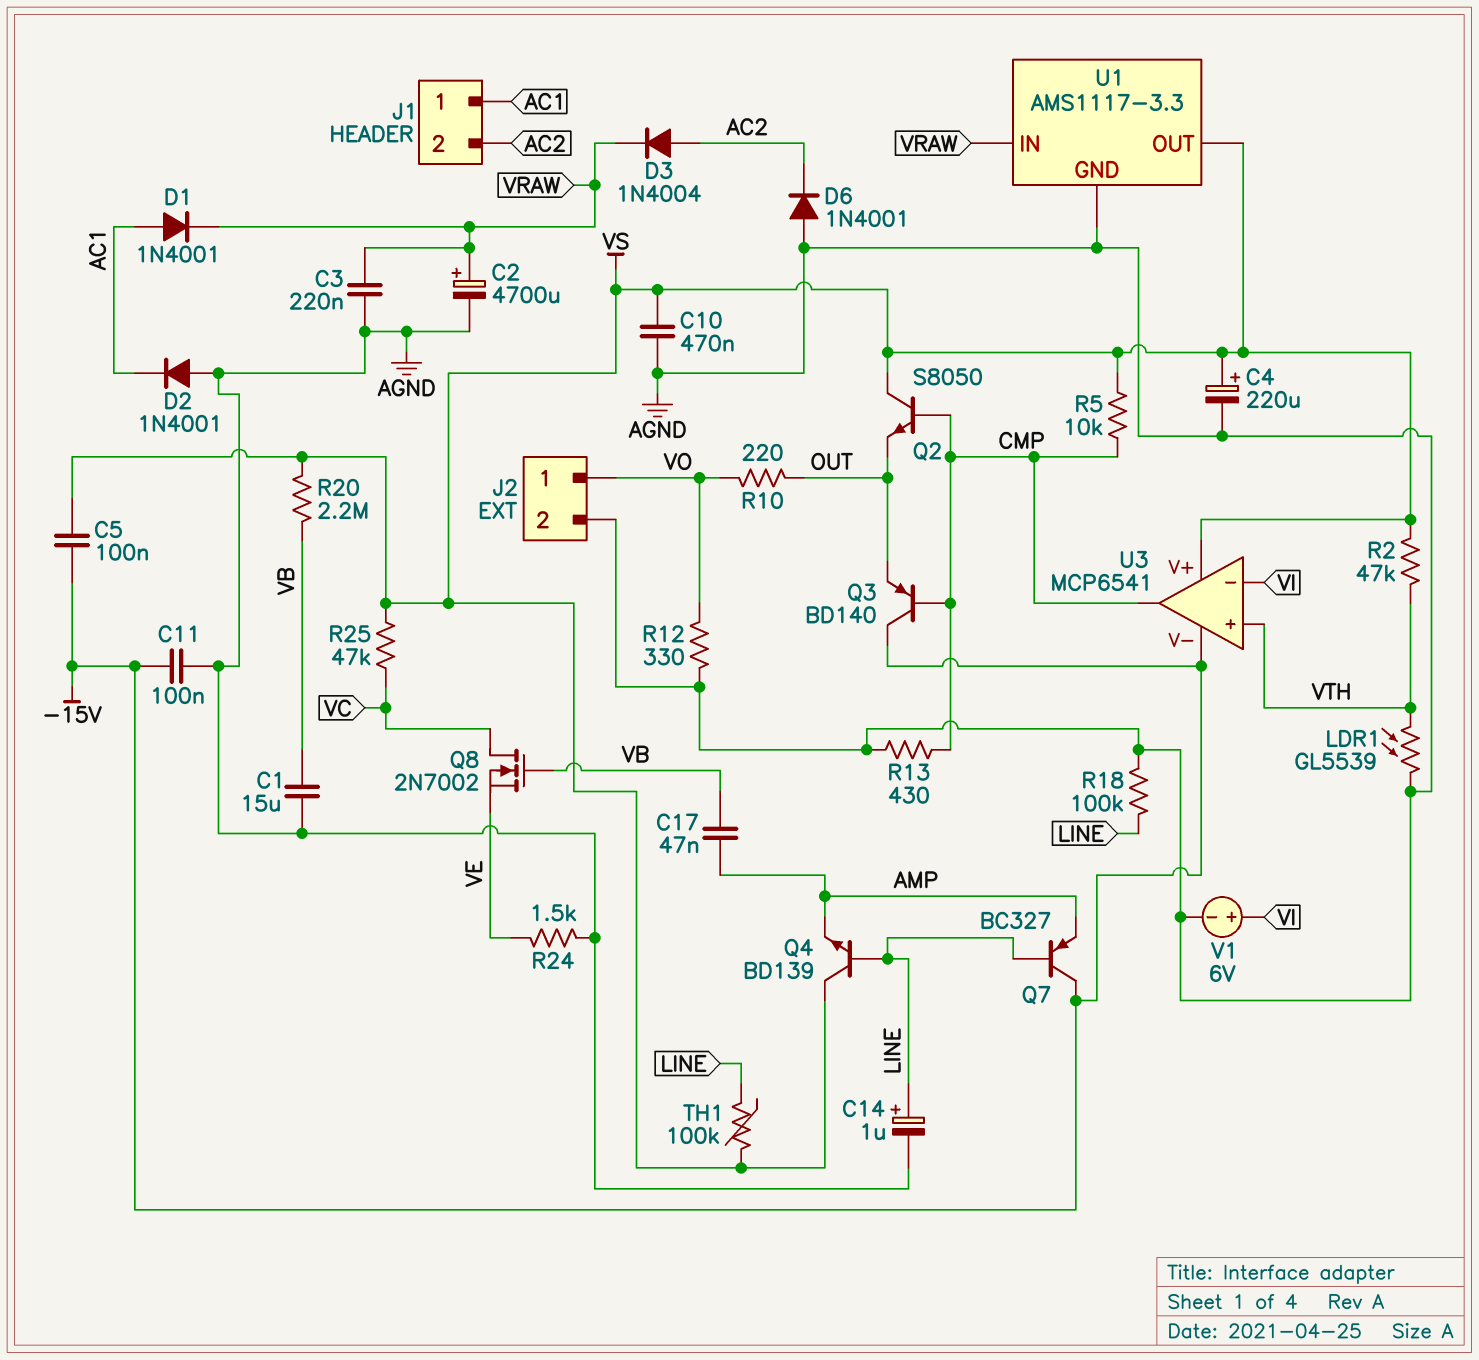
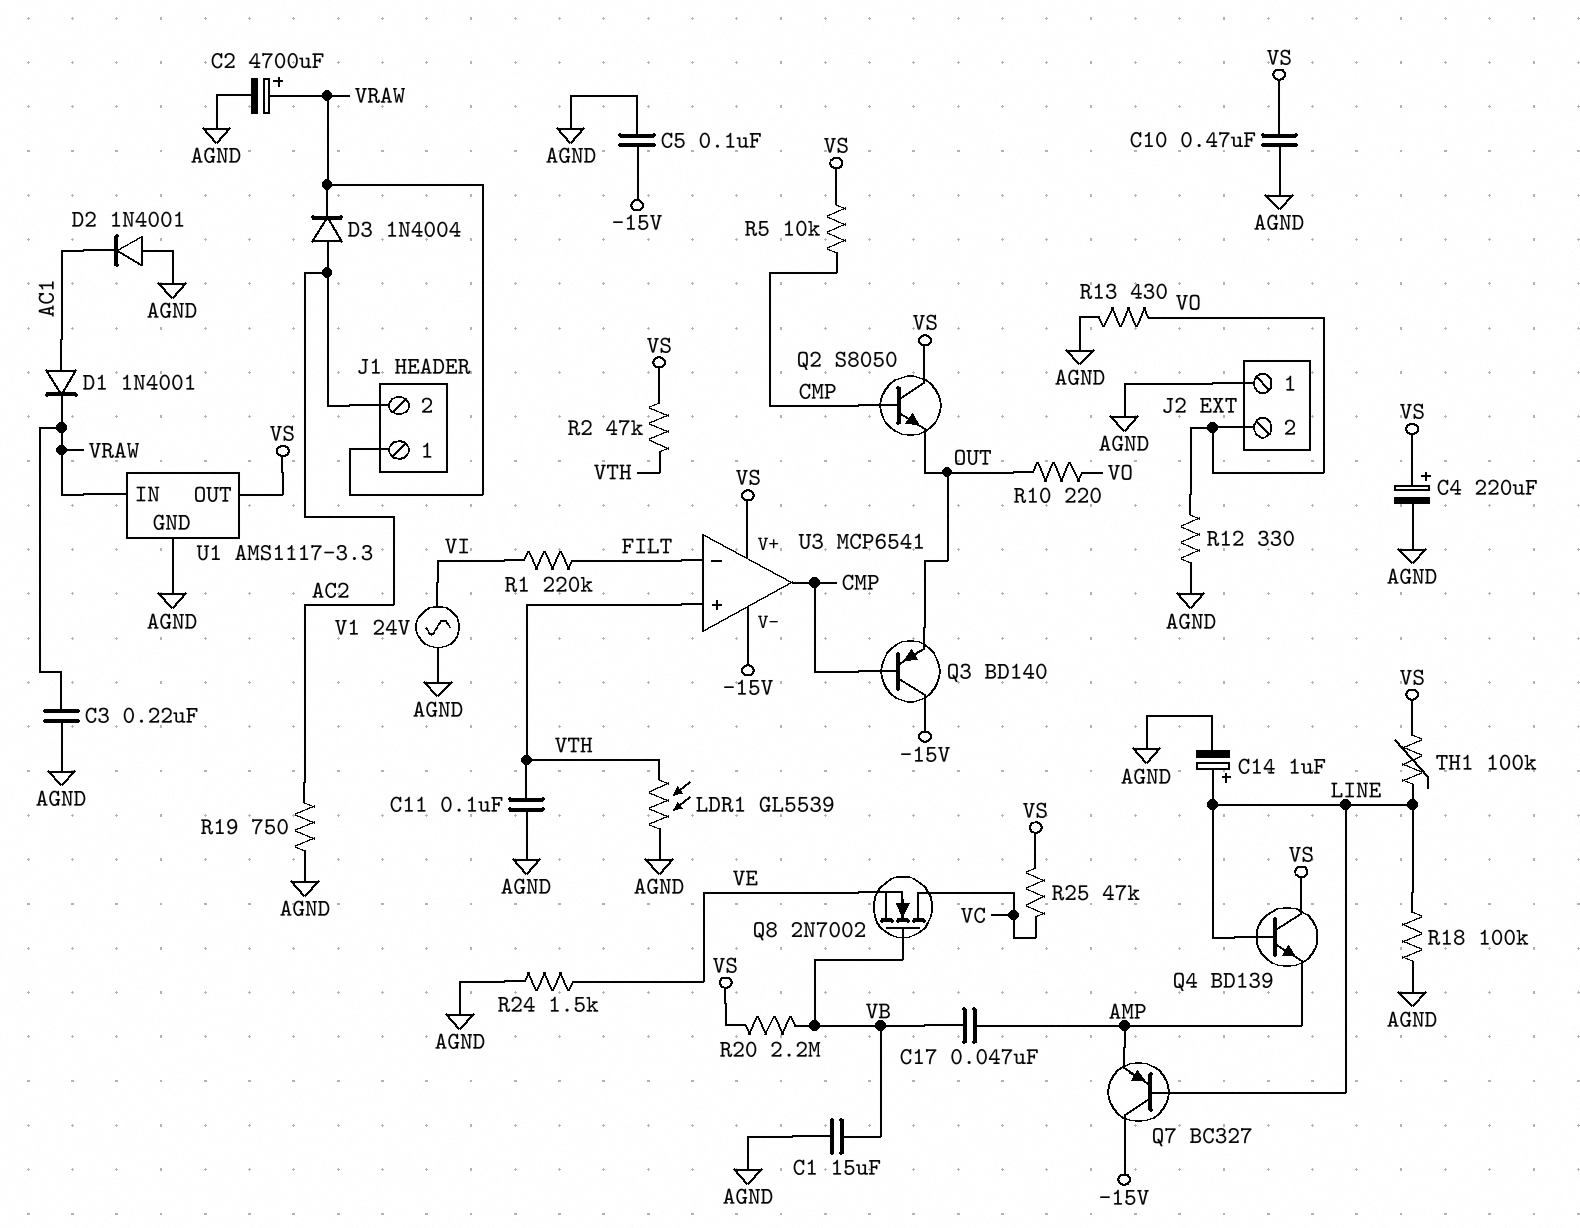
C5: 100nF (-15V, VS) -> 100nF (-15V, AGND)
C11: 100nF (-15V, AGND) -> 100nF (AGND, VTH)
D6: diode 1N4001 (A AGND, K AC2) -> none
J1 pin 1: AC1 -> VRAW
J2 pin 1: VO -> AGND
J2 pin 2: AGND -> VO
R1: none -> 220k (FILT, VI)
R13: 430 (AGND, CMP) -> 430 (AGND, VO)
R19: none -> 750 (AC2, AGND)
U3 pin in-: VI -> FILT
V1: 6V (plus VI, minus AGND) -> AC 24V (AGND, VI)

